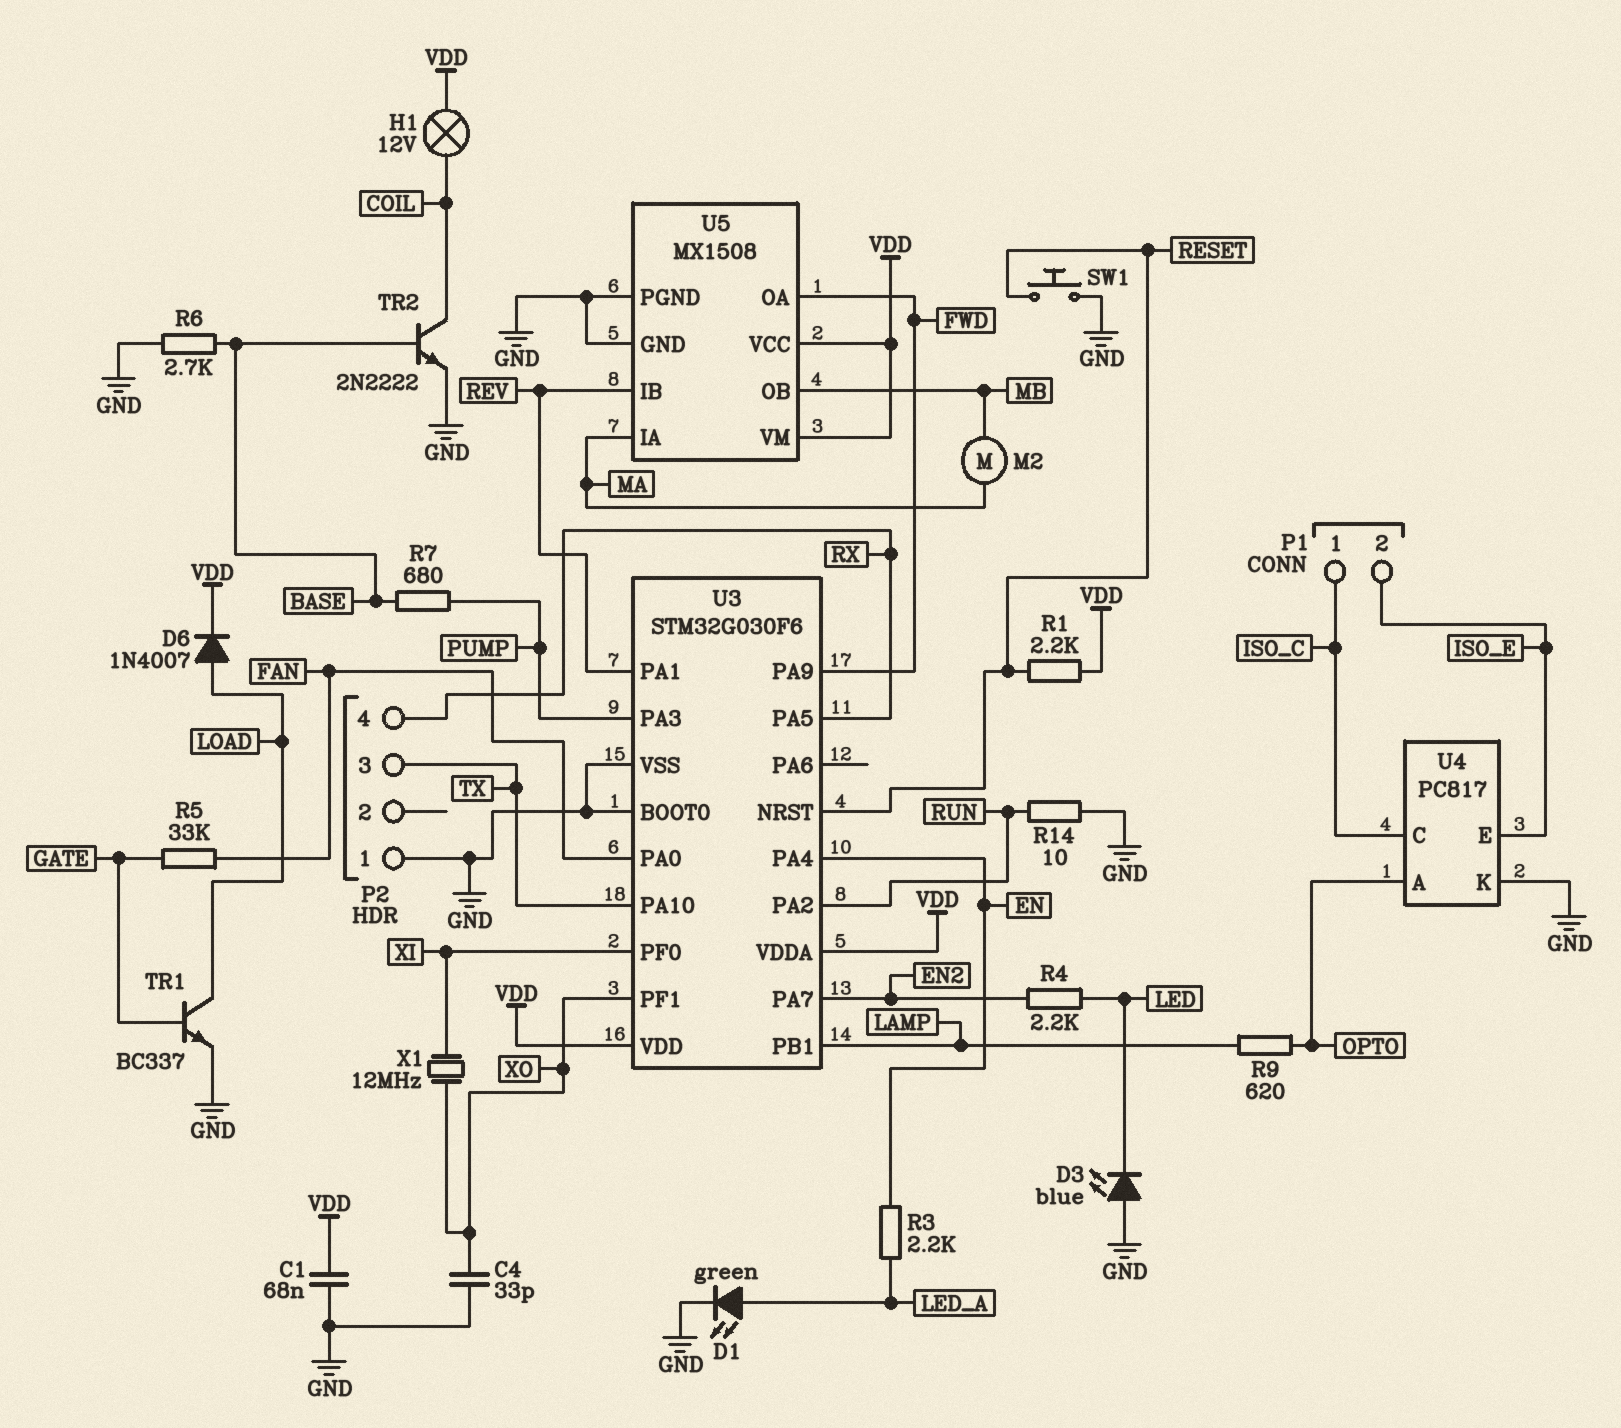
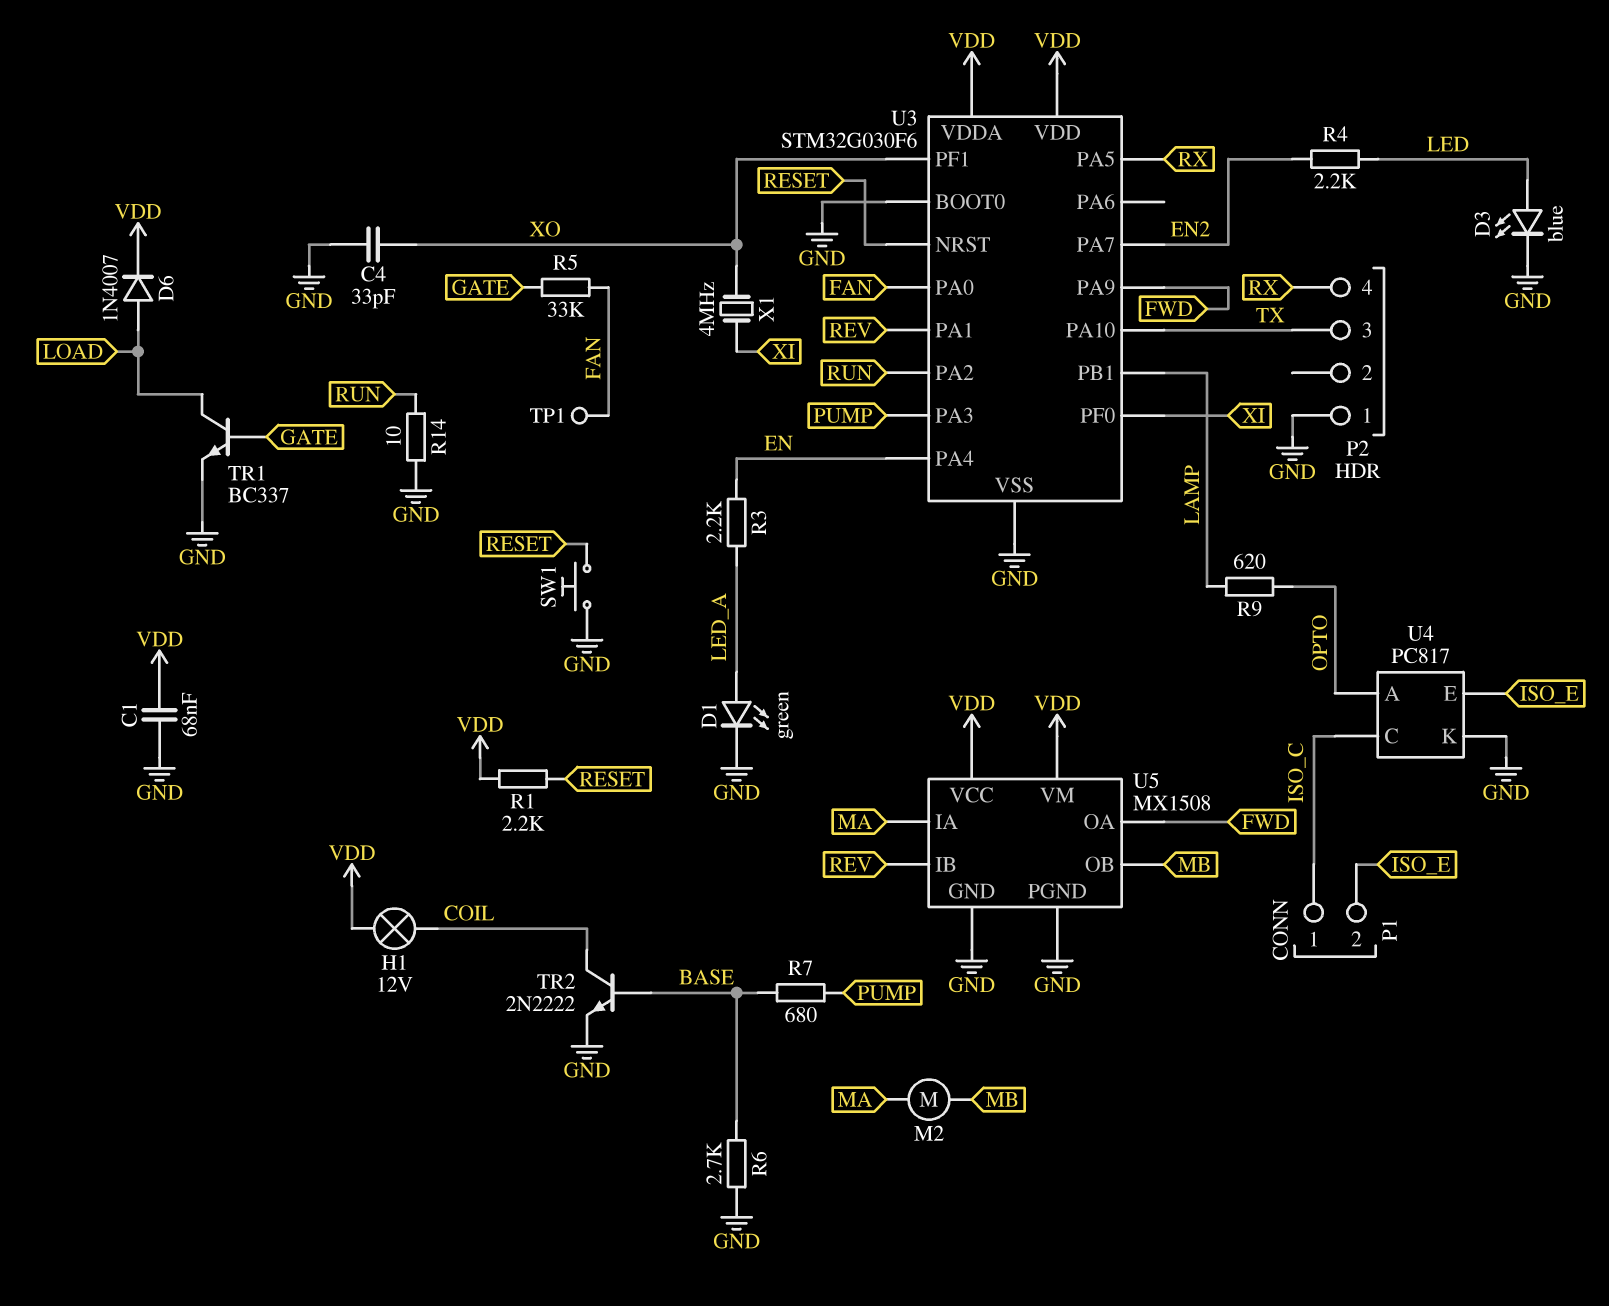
D3: LED blue (A GND, K LED) -> LED blue (A LED, K GND)
TP1: none -> test point (FAN)
X1: 12MHz (XI, XO) -> 4MHz (XI, XO)

